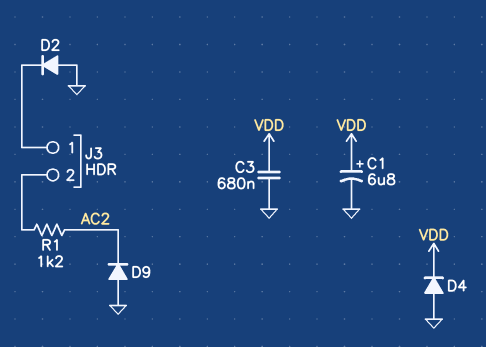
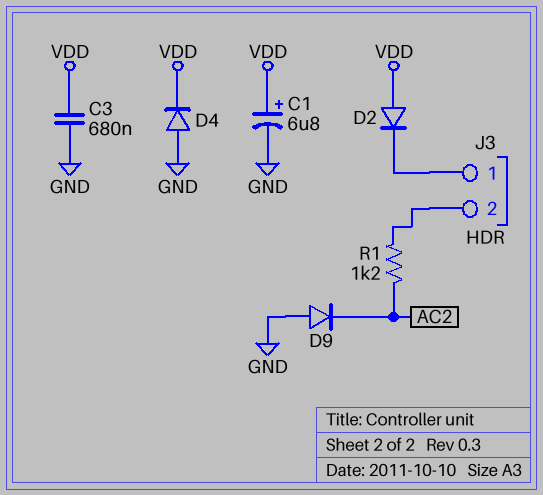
D2: diode (A GND, K J3/1) -> diode (A VDD, K J3/1)

